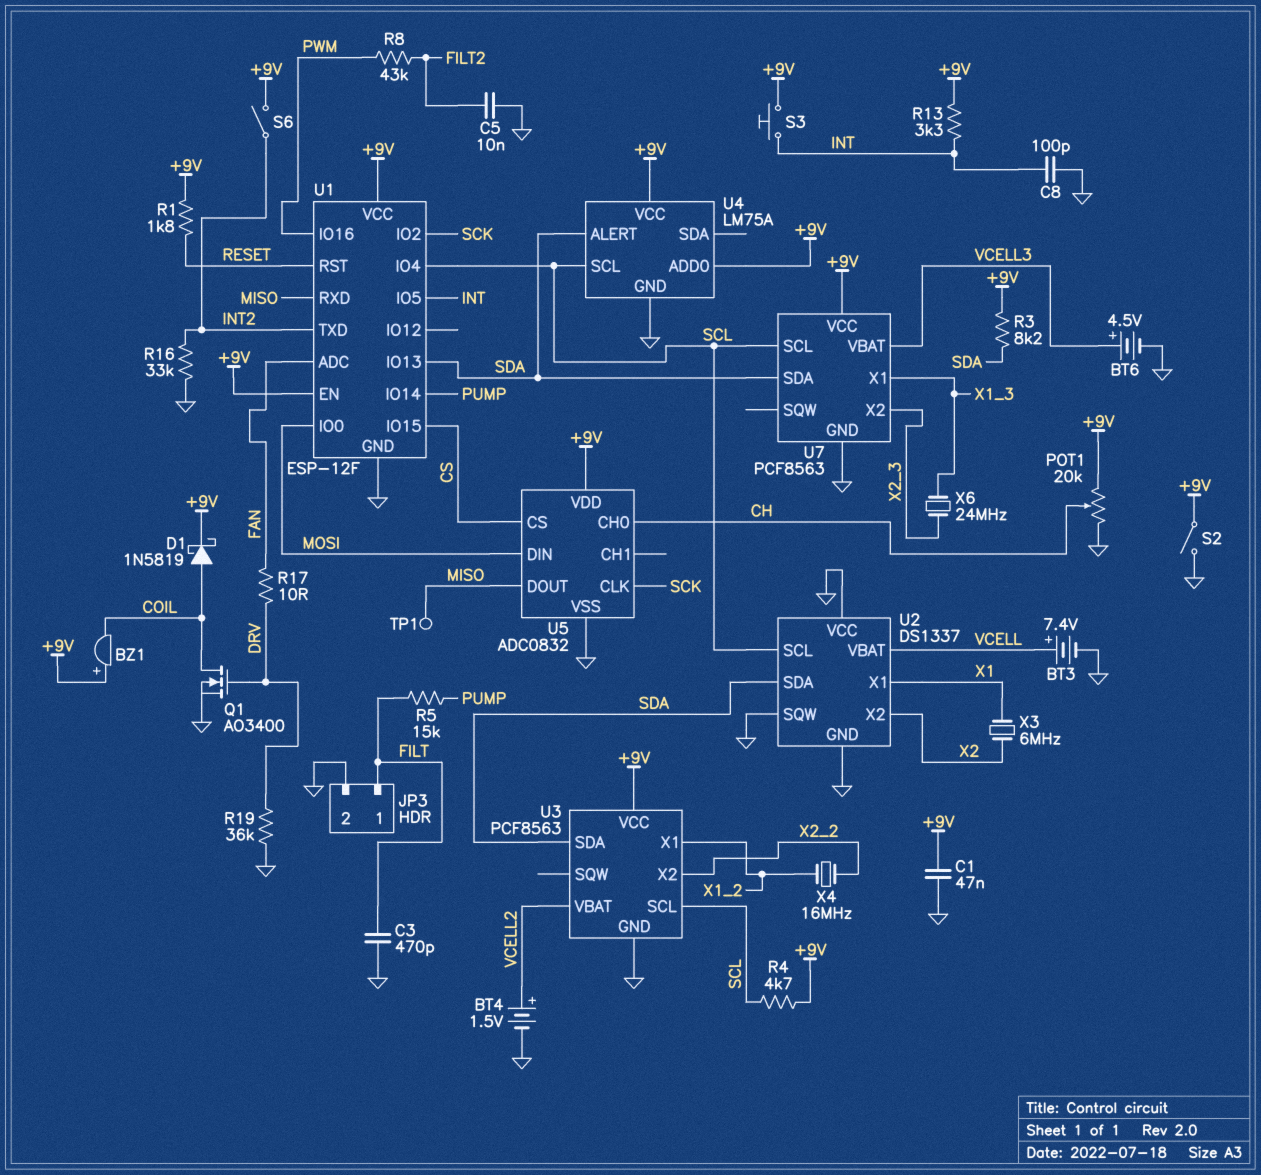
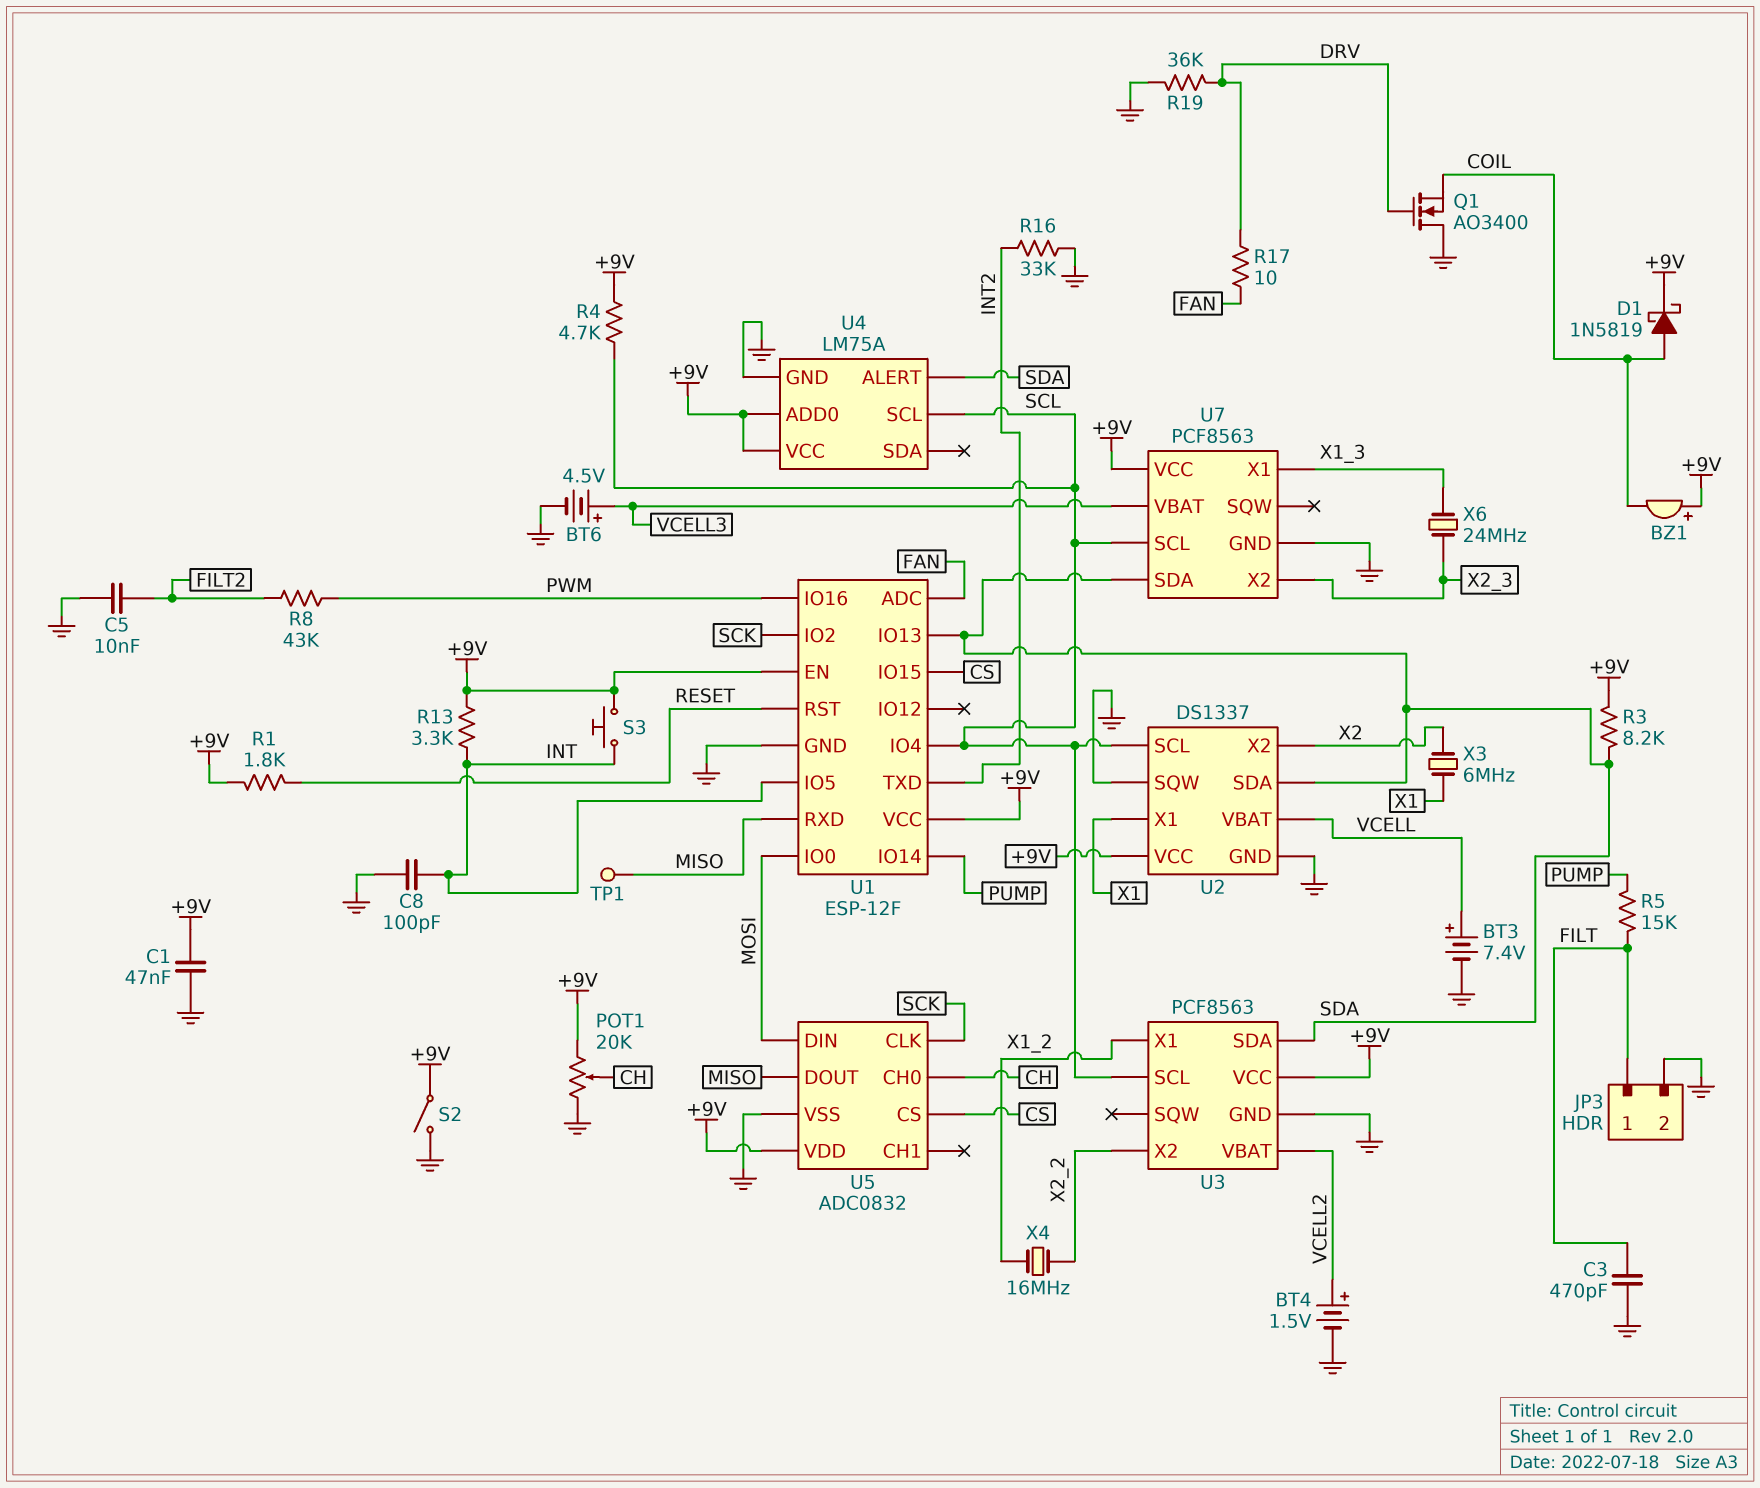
Q1: NMOS AO3400 (G DRV, D COIL, S GND) -> NMOS AO3400 (G DRV, D GND, S COIL)
S6: switch (+9V, INT2) -> none
U2 pin VCC: GND -> +9V

